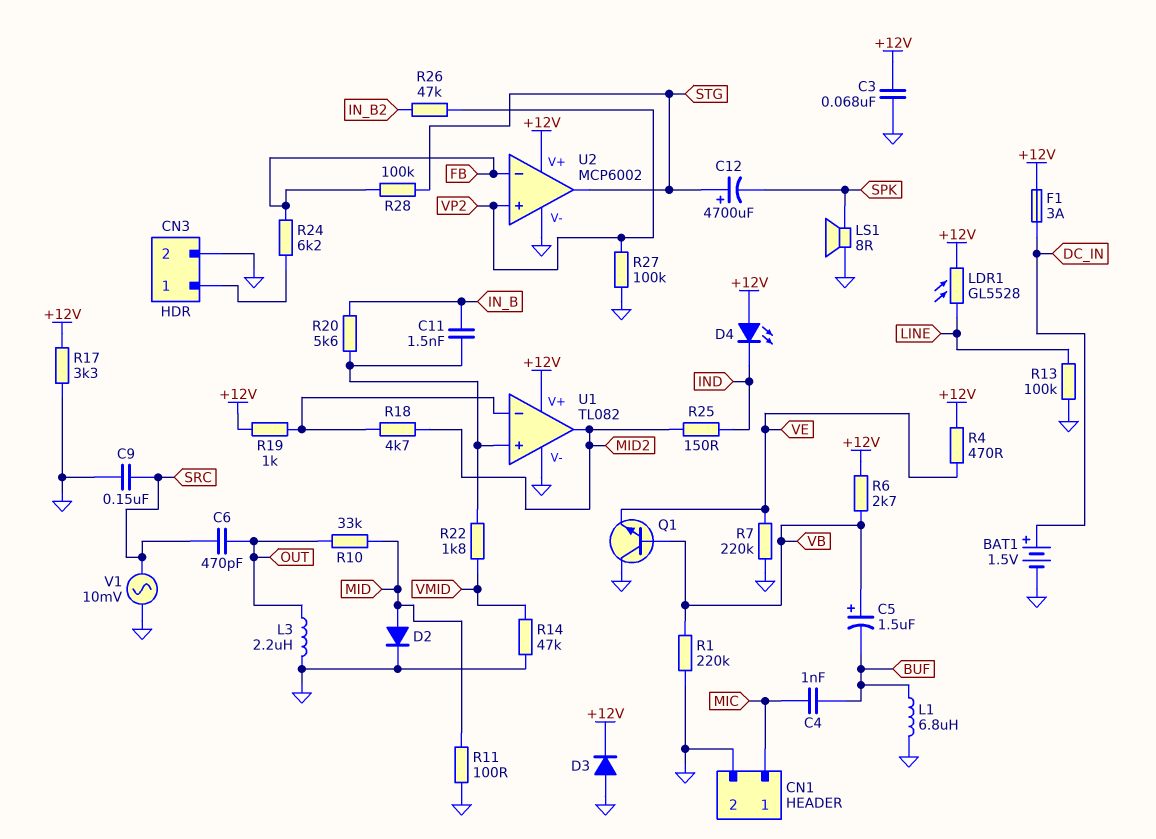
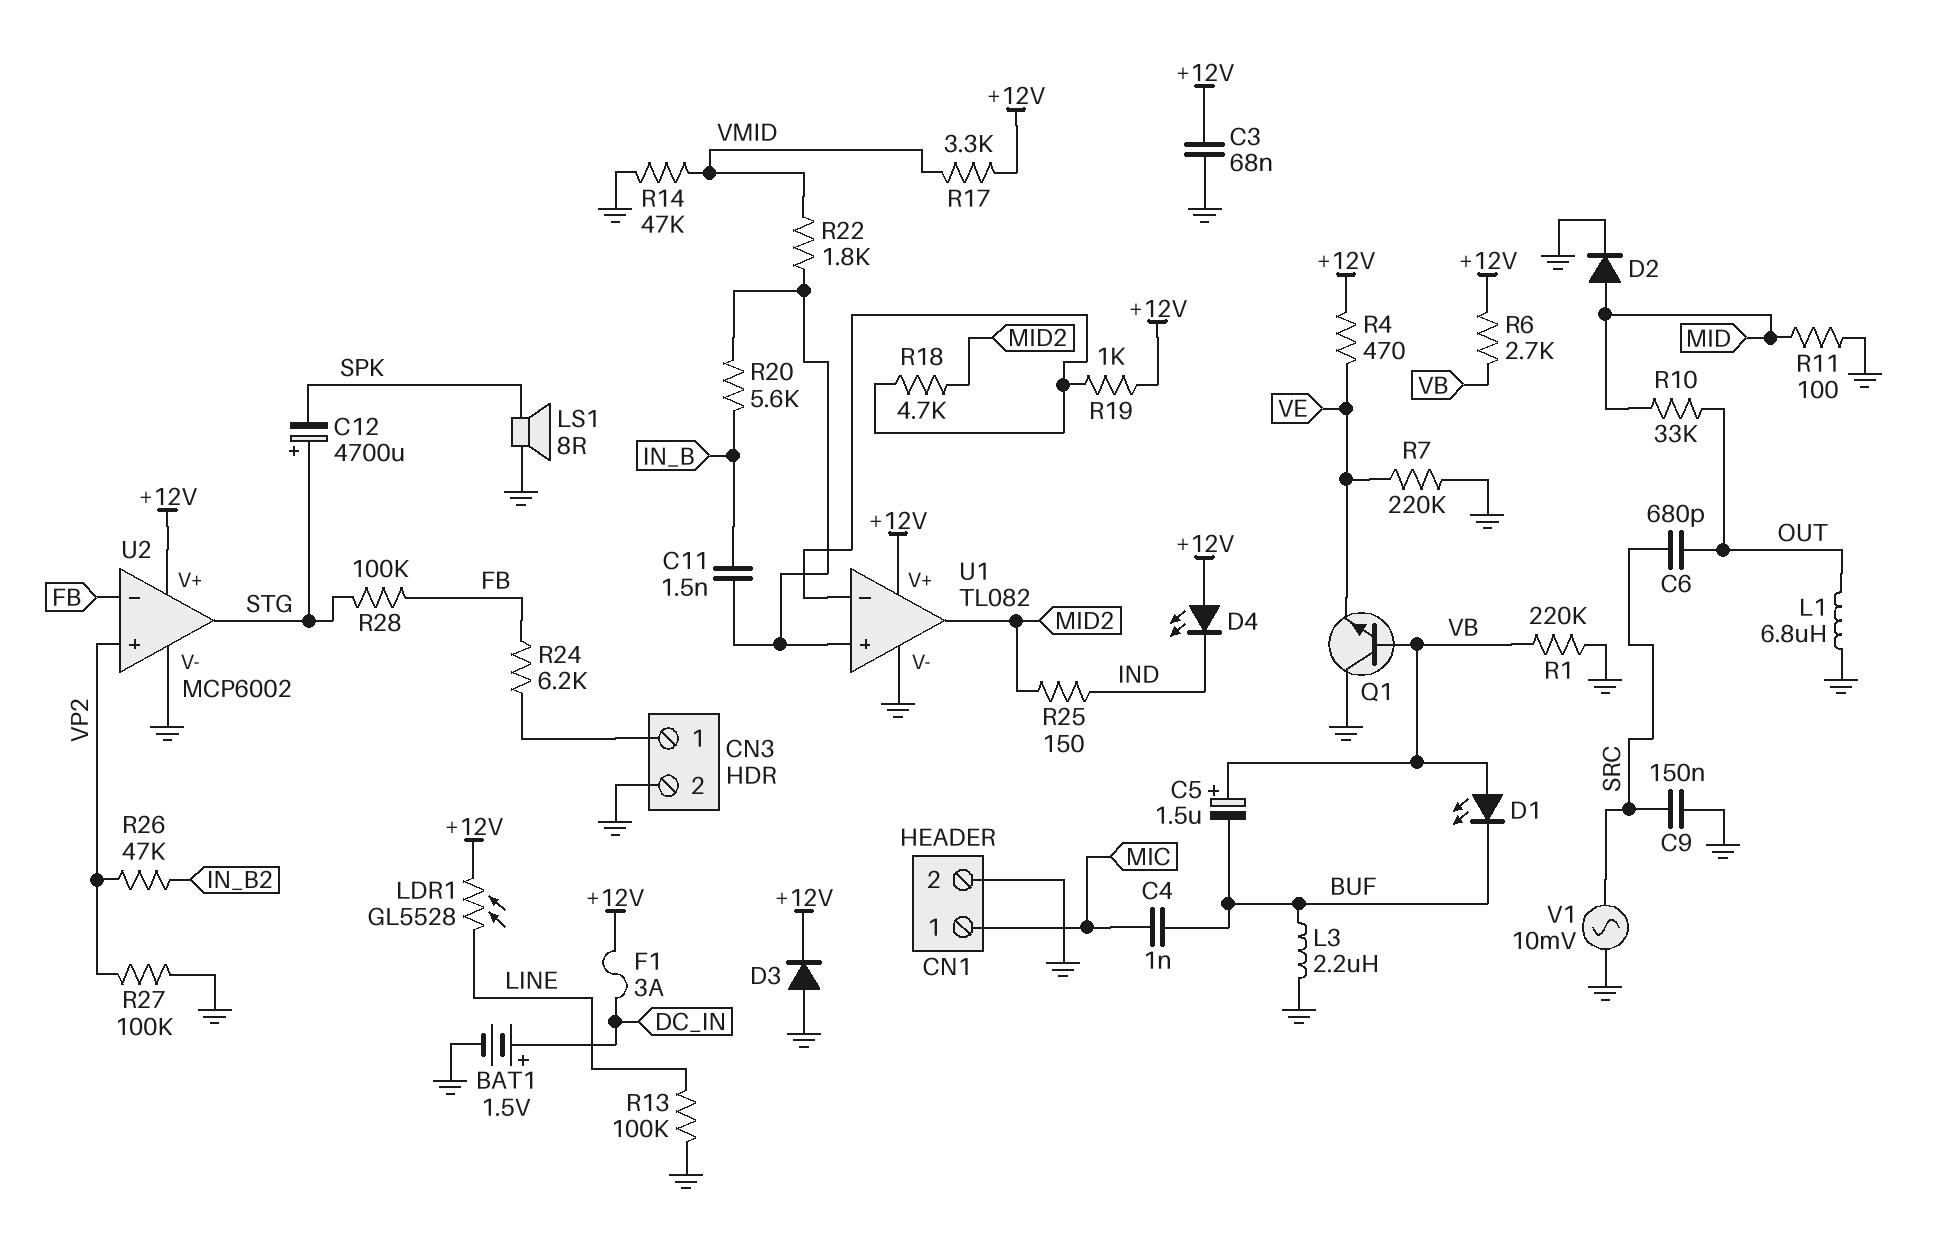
C6: 470pF (OUT, SRC) -> 680pF (OUT, SRC)
D1: none -> LED (A VB, K BUF)
L1: 6.8uH (BUF, GND) -> 6.8uH (GND, OUT)
L3: 2.2uH (GND, OUT) -> 2.2uH (BUF, GND)
R17: 3.3k (+12V, GND) -> 3.3k (+12V, VMID)

